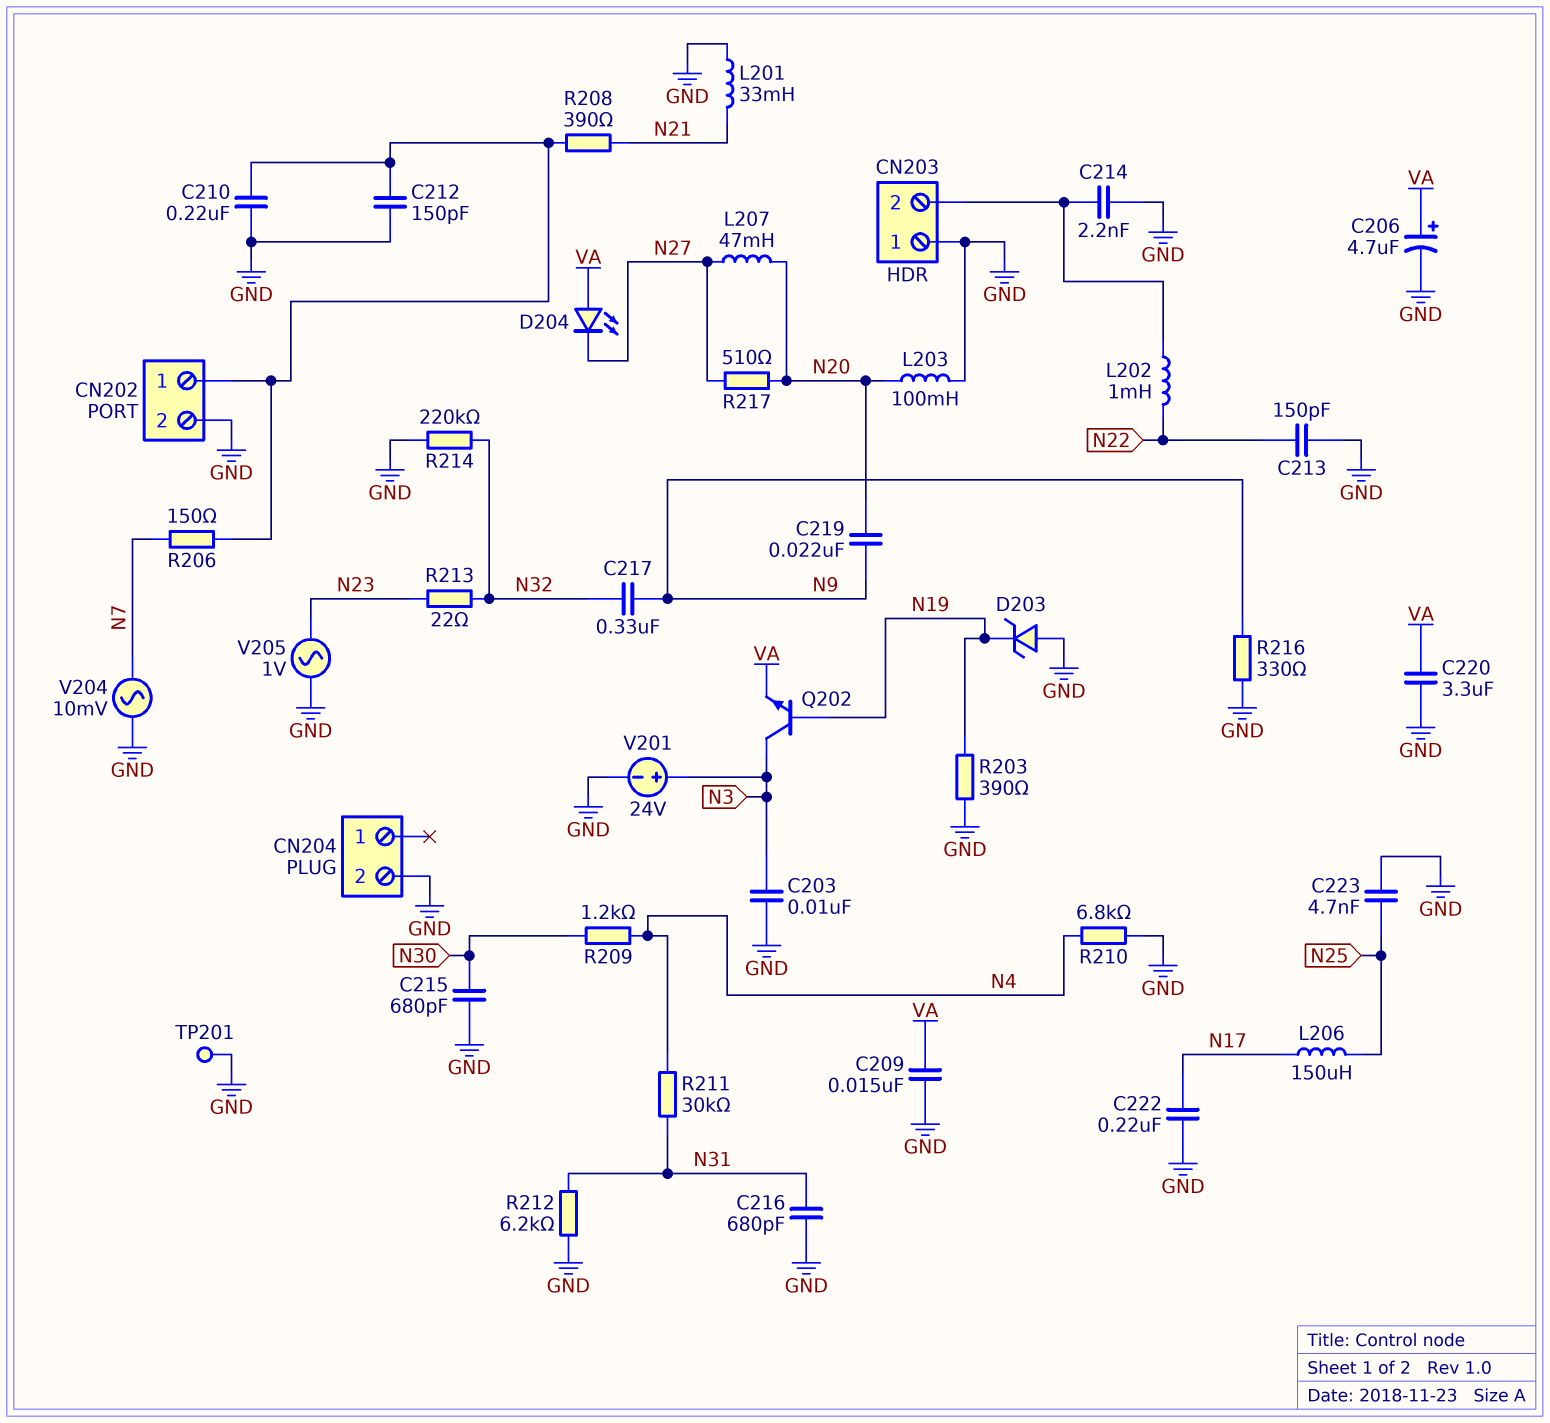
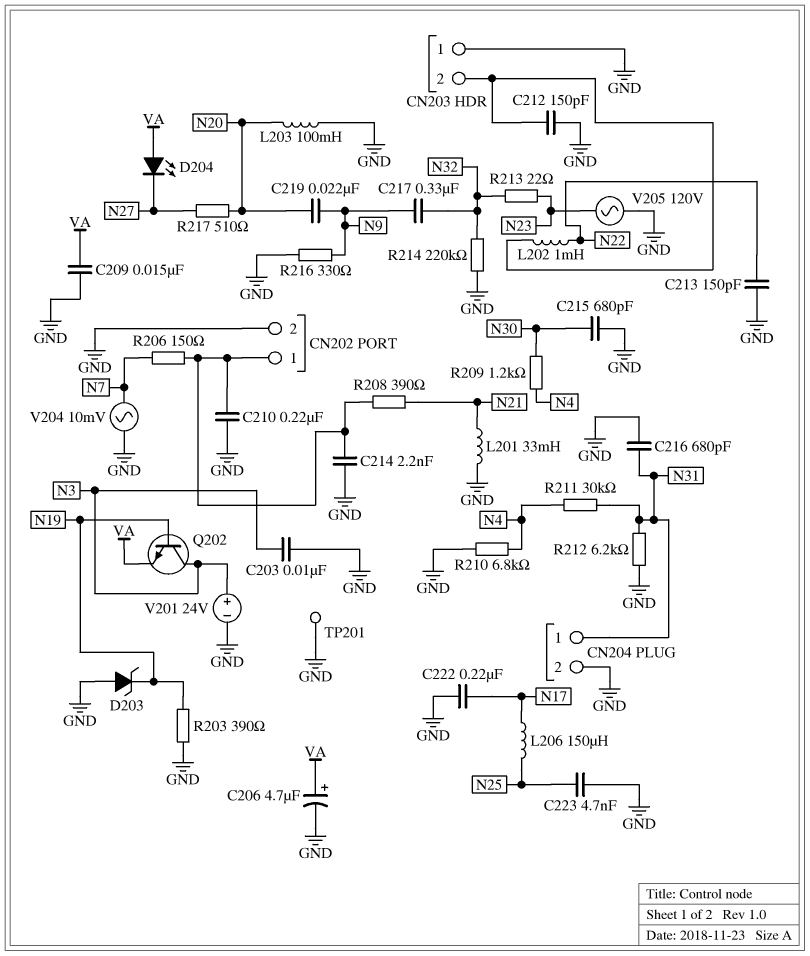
C212: 150pF (CN202/1, GND) -> 150pF (CN203/2, GND)
C214: 2.2nF (CN203/2, GND) -> 2.2nF (CN202/1, GND)
C220: 3.3uF (GND, VA) -> none
CN204 pin 1: none -> N31
L207: 47mH (N20, N27) -> none
V205: AC 1V (GND, N23) -> AC 120V (GND, N23)

